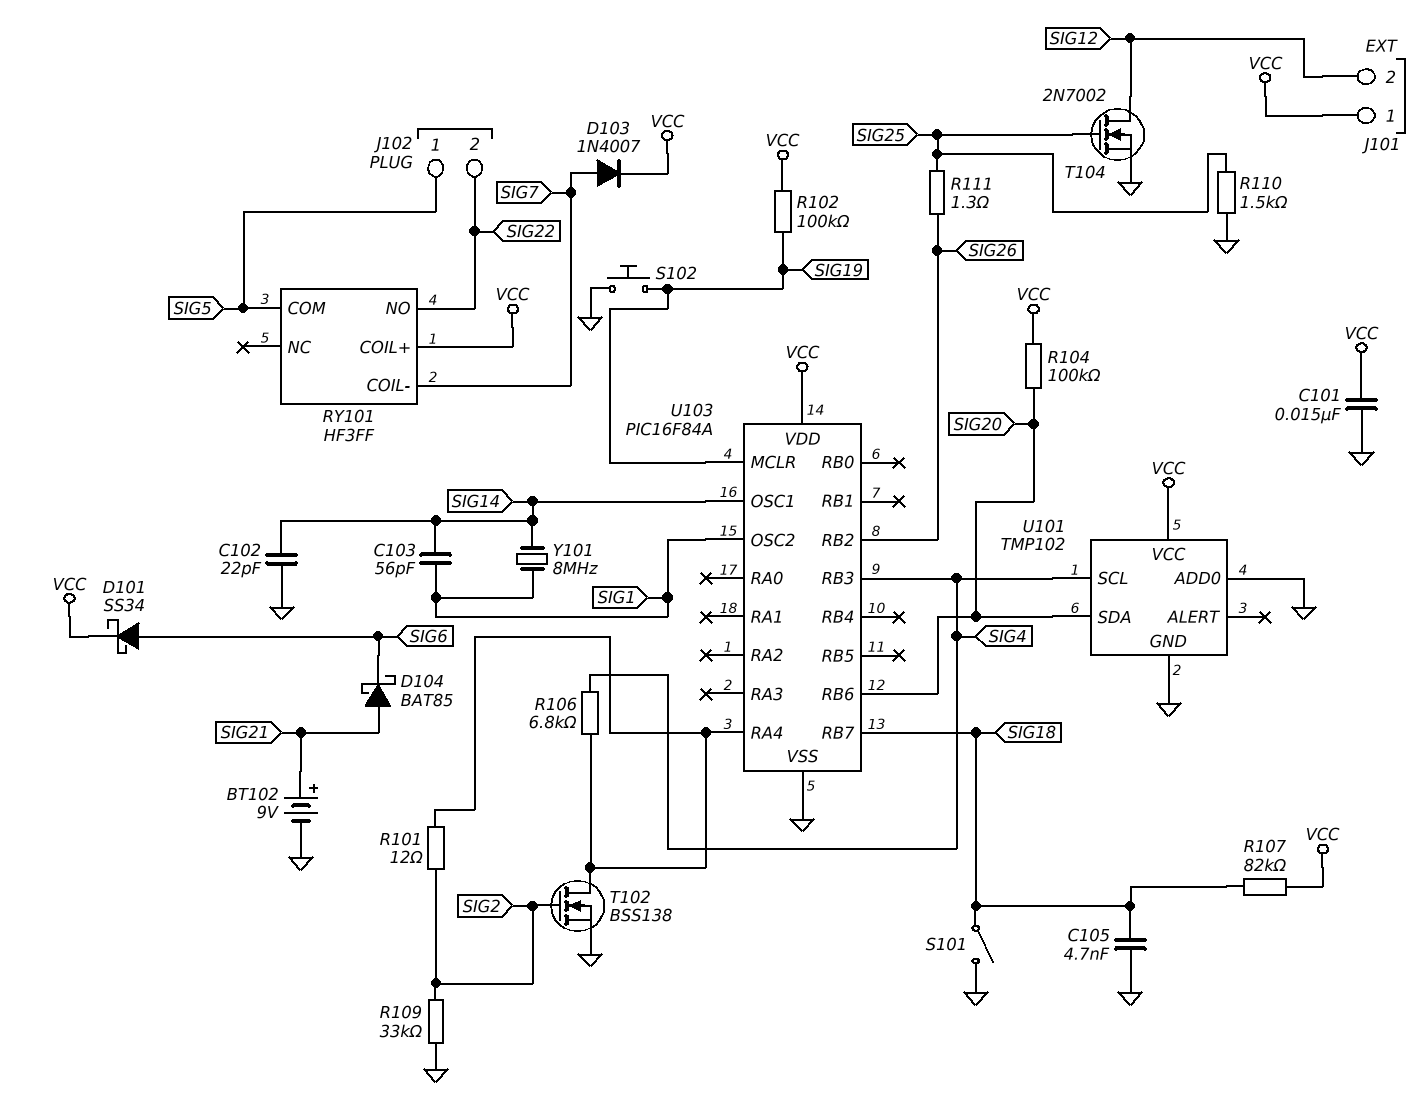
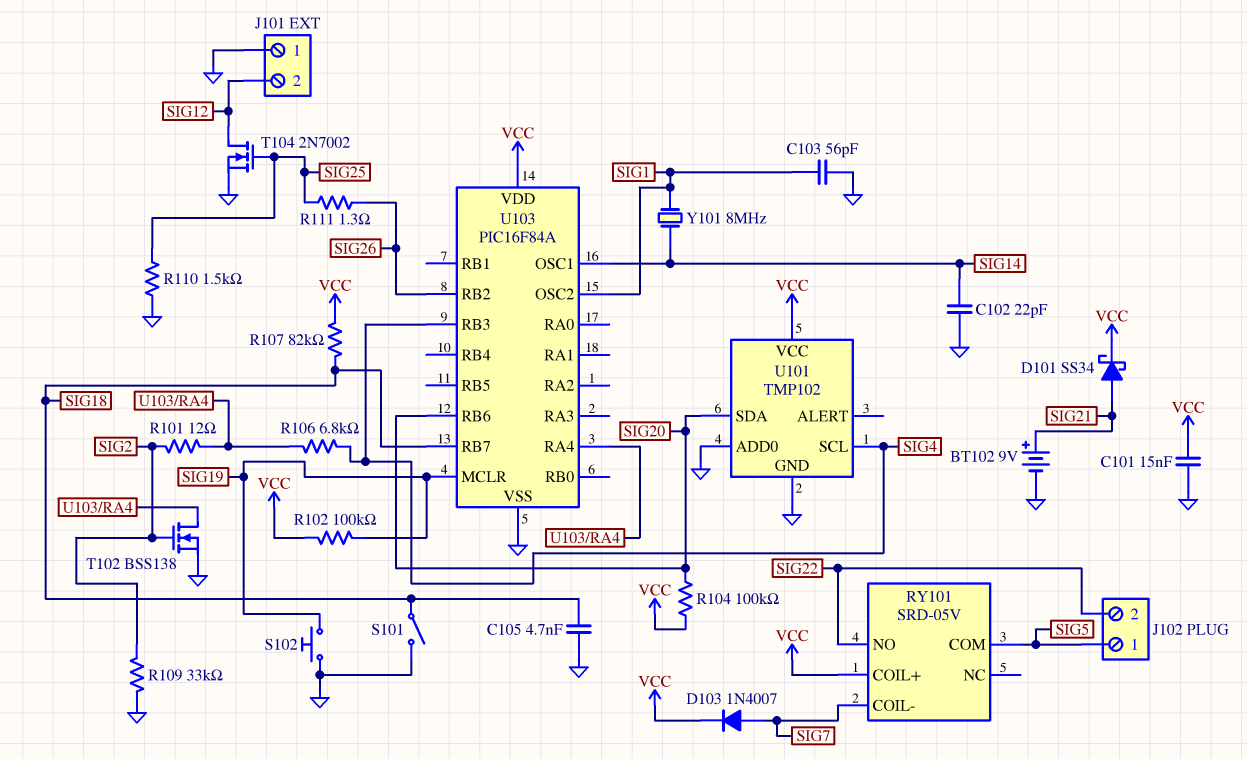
C103: 56pF (SIG1, SIG14) -> 56pF (GND, SIG1)
D101: schottky SS34 (A SIG6, K VCC) -> schottky SS34 (A SIG21, K VCC)
D104: schottky BAT85 (A SIG21, K SIG6) -> none
J101 pin 1: VCC -> GND
RY101: HF3FF -> SRD-05V

